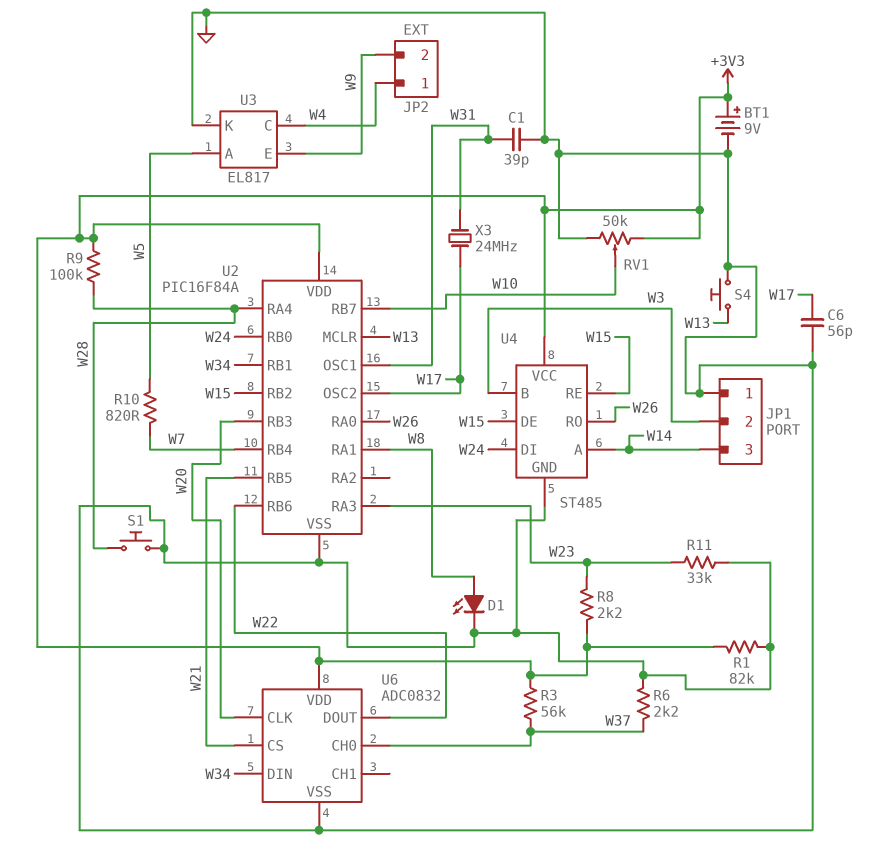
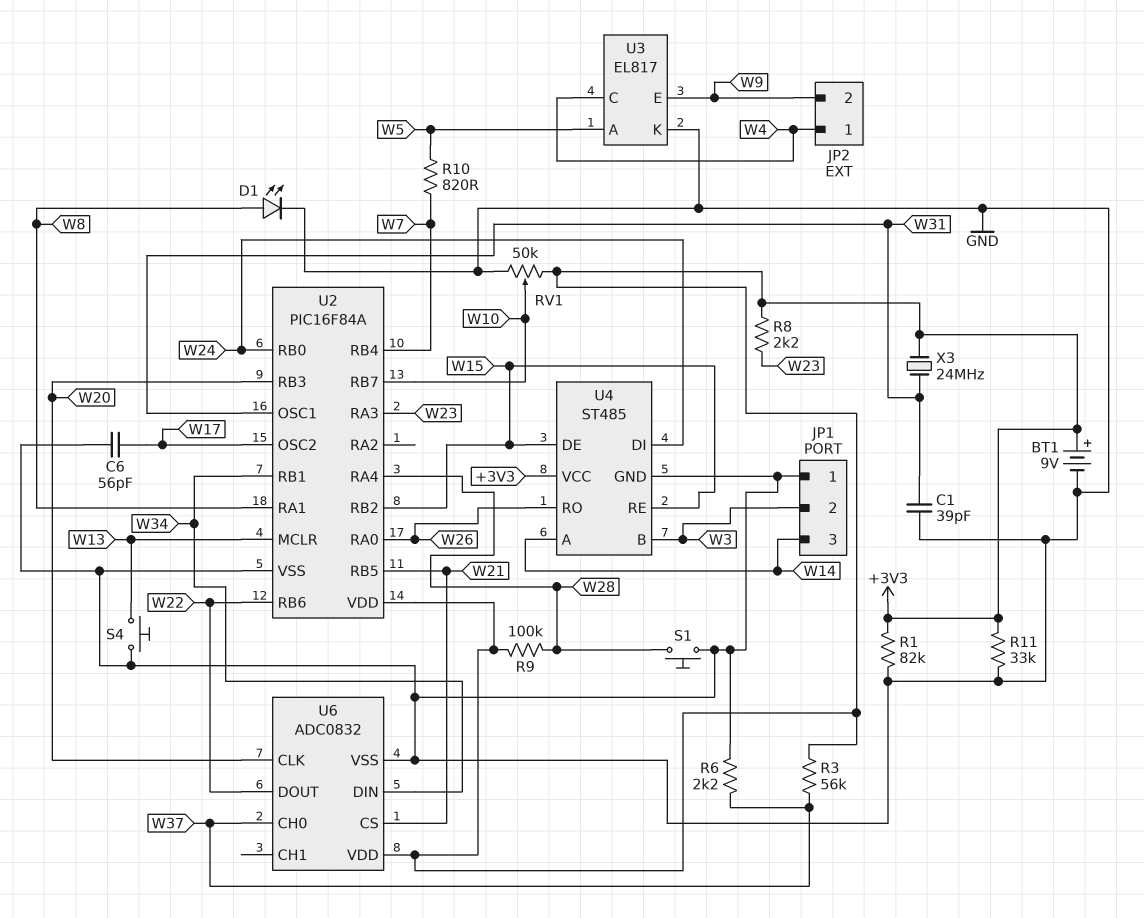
R11: 33k (GND, W23) -> 33k (+3V3, GND)
X3: 24MHz (W17, W31) -> 24MHz (+3V3, W31)

